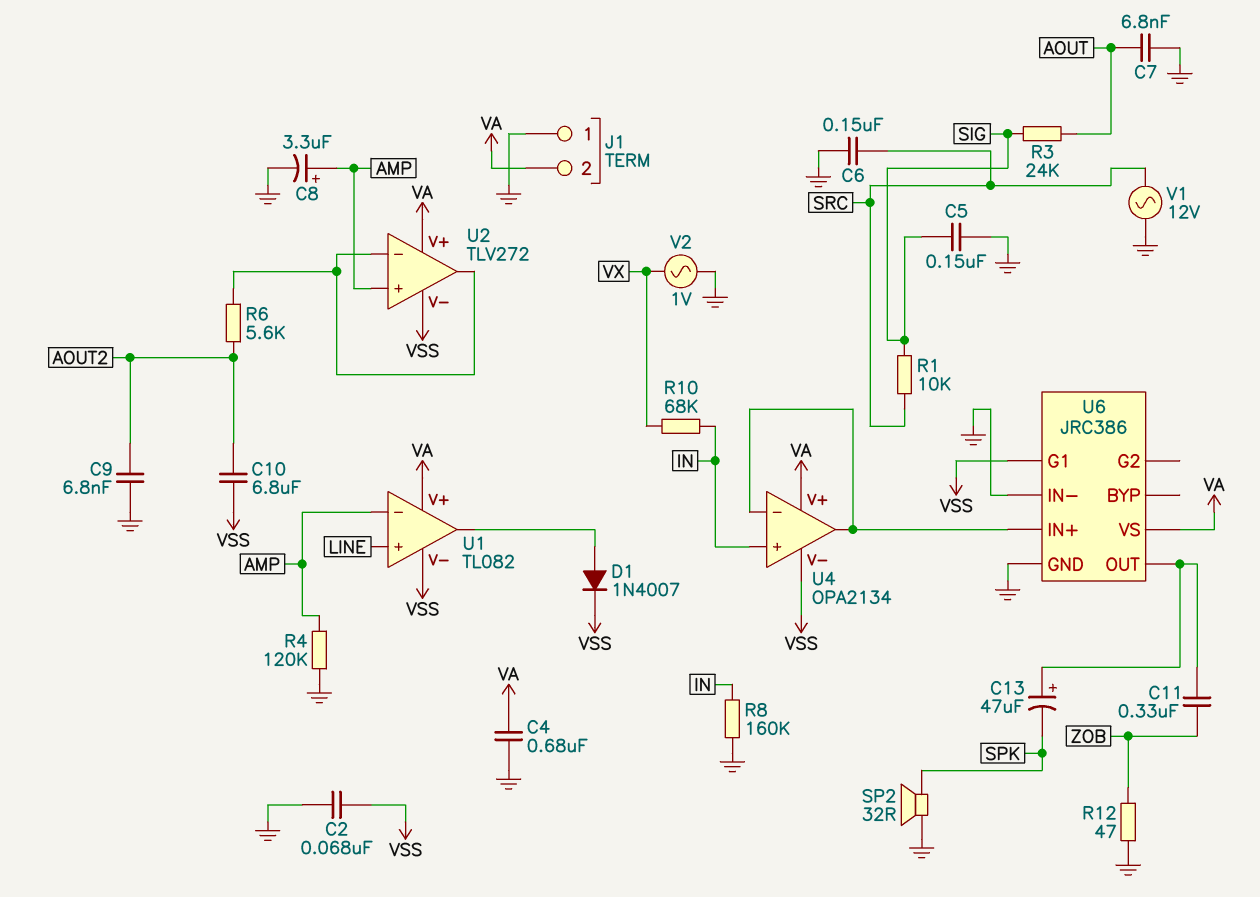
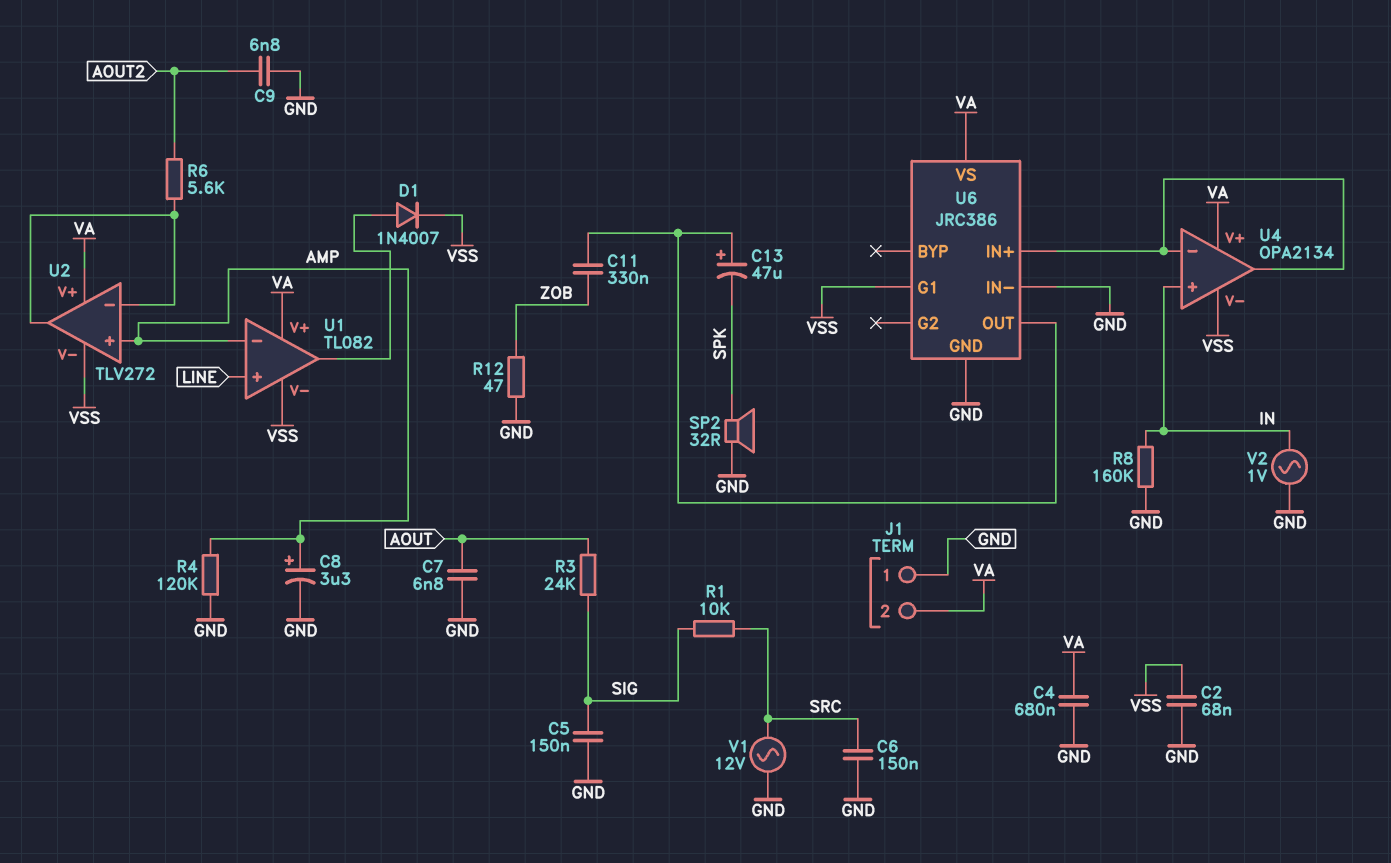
C10: 6.8uF (AOUT2, VSS) -> none
R10: 68k (IN, VX) -> none
V2: AC 1V (GND, VX) -> AC 1V (GND, IN)

